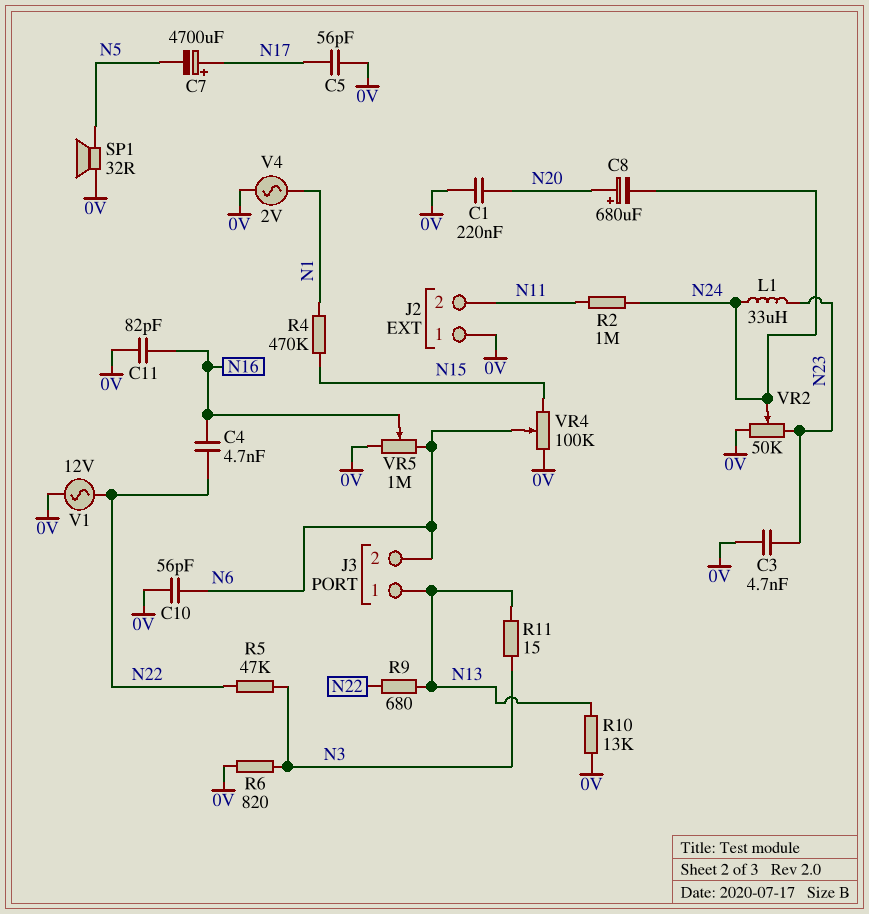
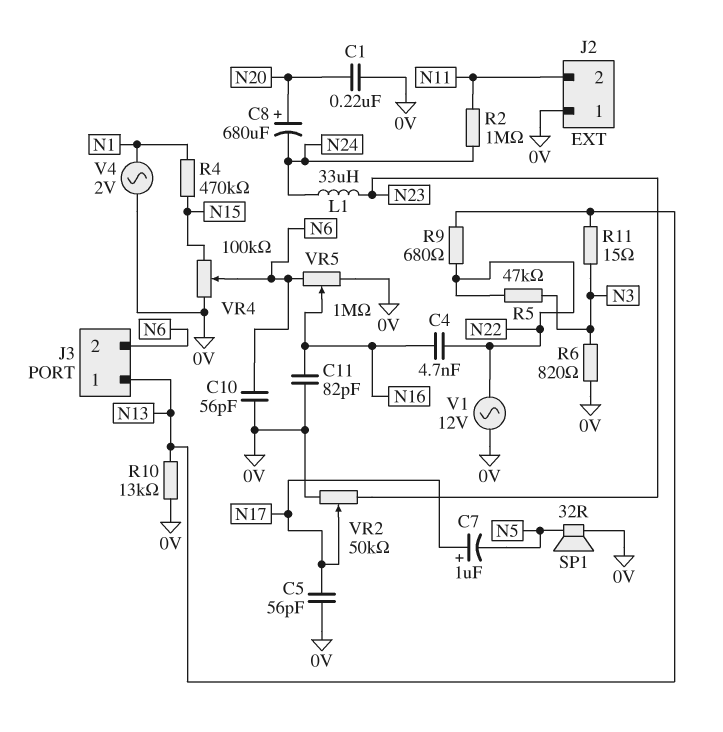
C3: 4.7nF (0V, N23) -> none
C7: 4700uF (plus N17, minus N5) -> 1uF (plus N17, minus N5)
VR2: 50k (0V, N23, wiper N24) -> 50k (0V, N23, wiper N17)

